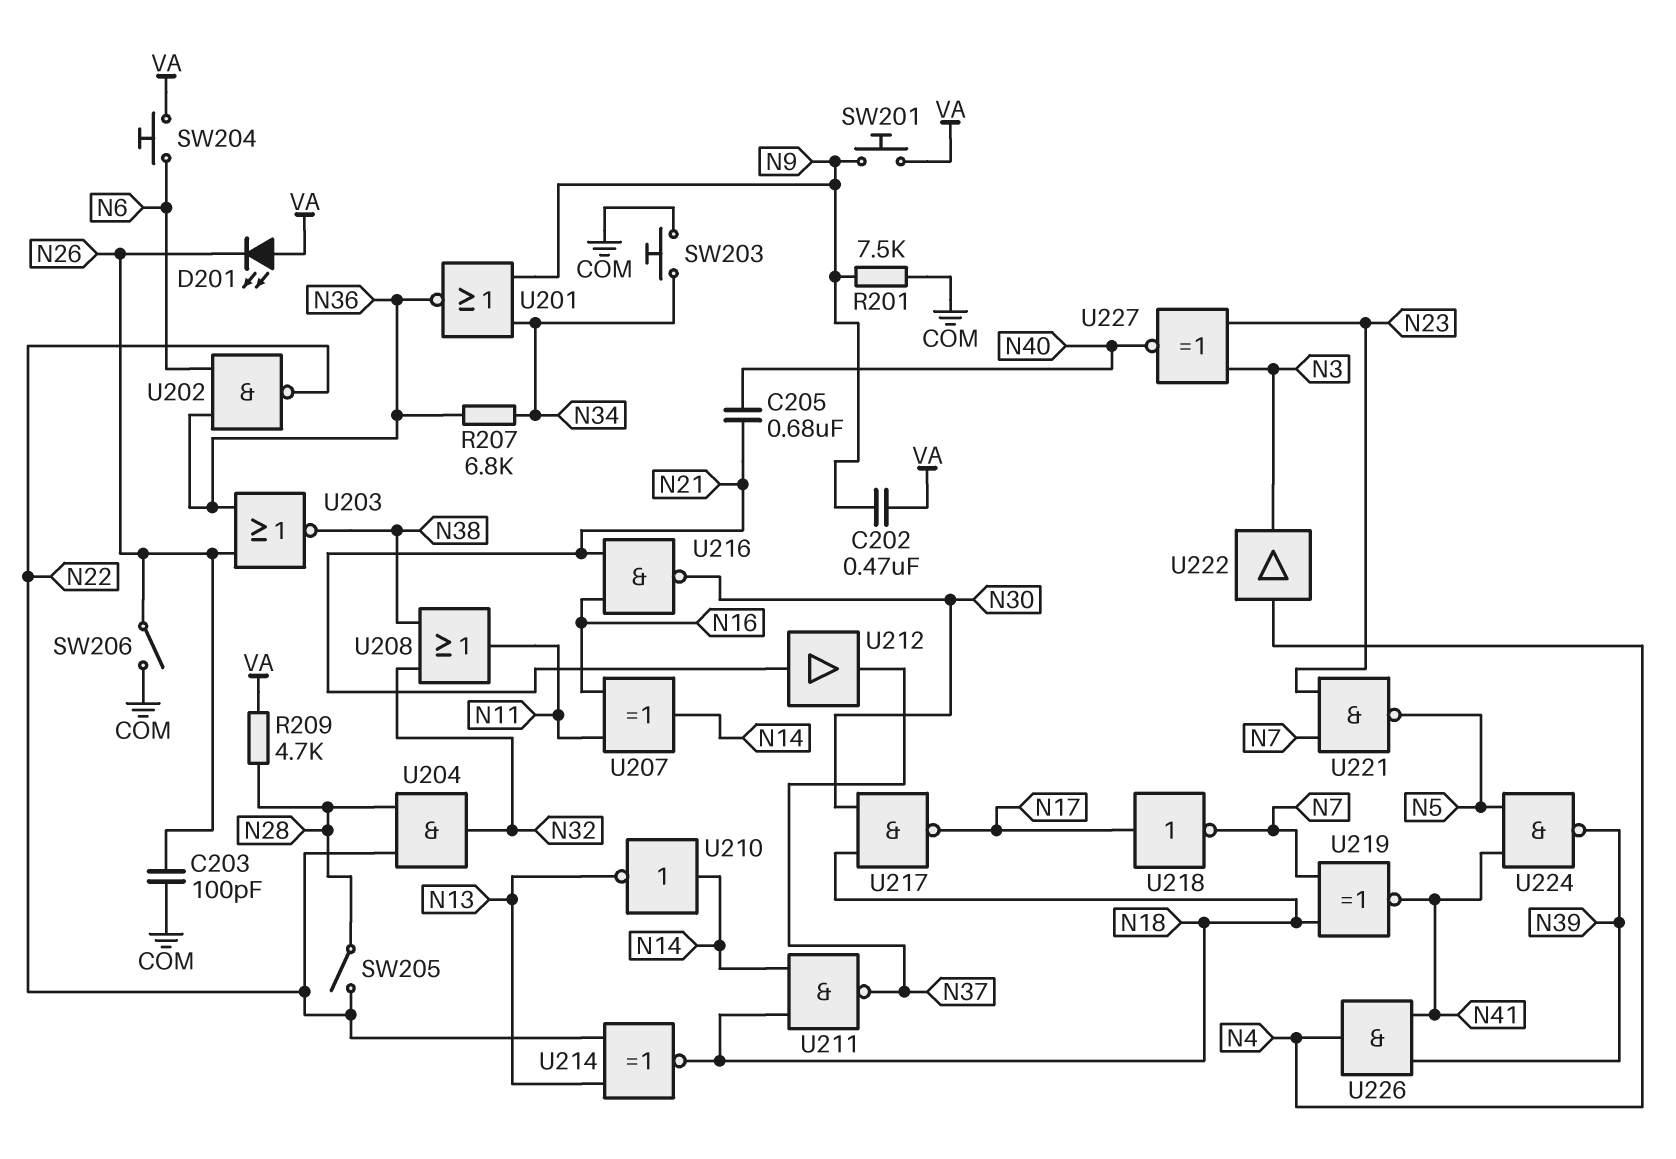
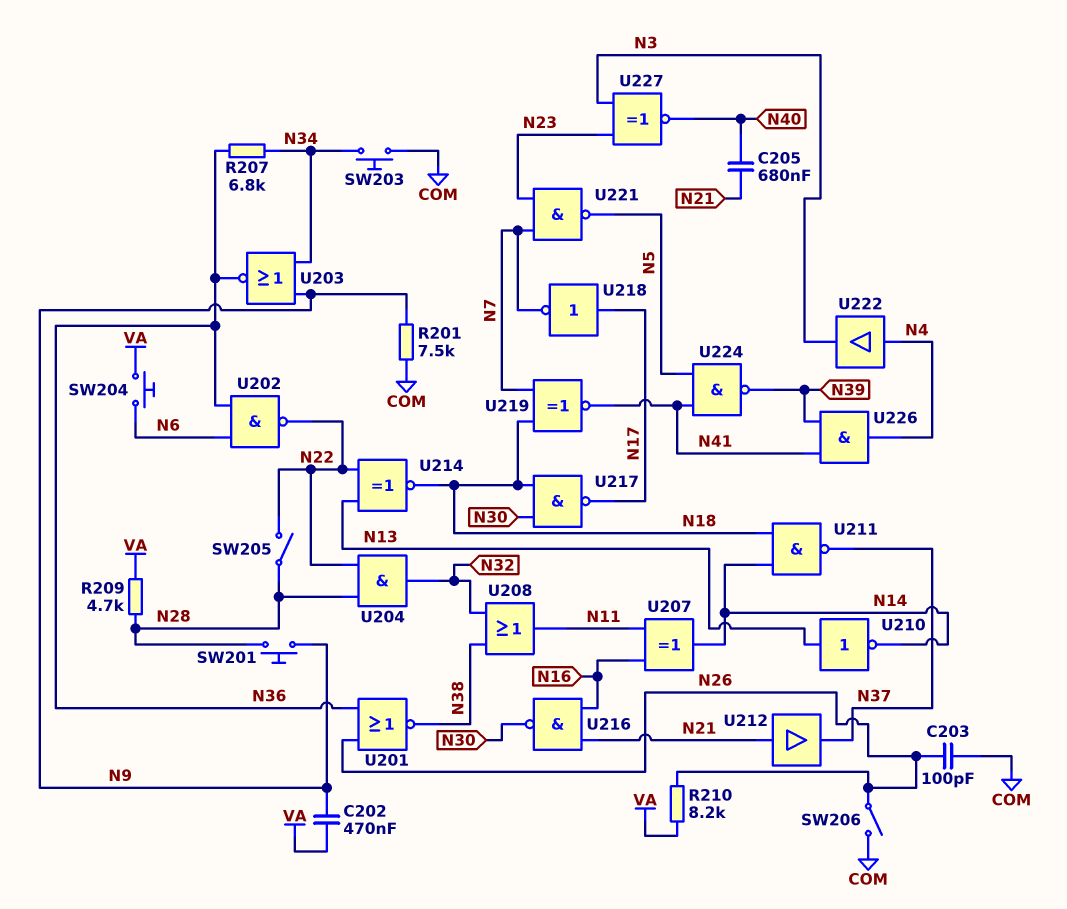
D201: LED (A VA, K N26) -> none
R210: none -> 8.2k (N26, VA)
SW201: button (N9, VA) -> button (N9, N28)
U201: NOR (in N9, in N34, out N36) -> NOR (in N26, in N36, out N38)
U203: NOR (in N26, in N36, out N38) -> NOR (in N9, in N34, out N36)
U210: NOT (in N14, out N13) -> NOT (in N13, out N14)

